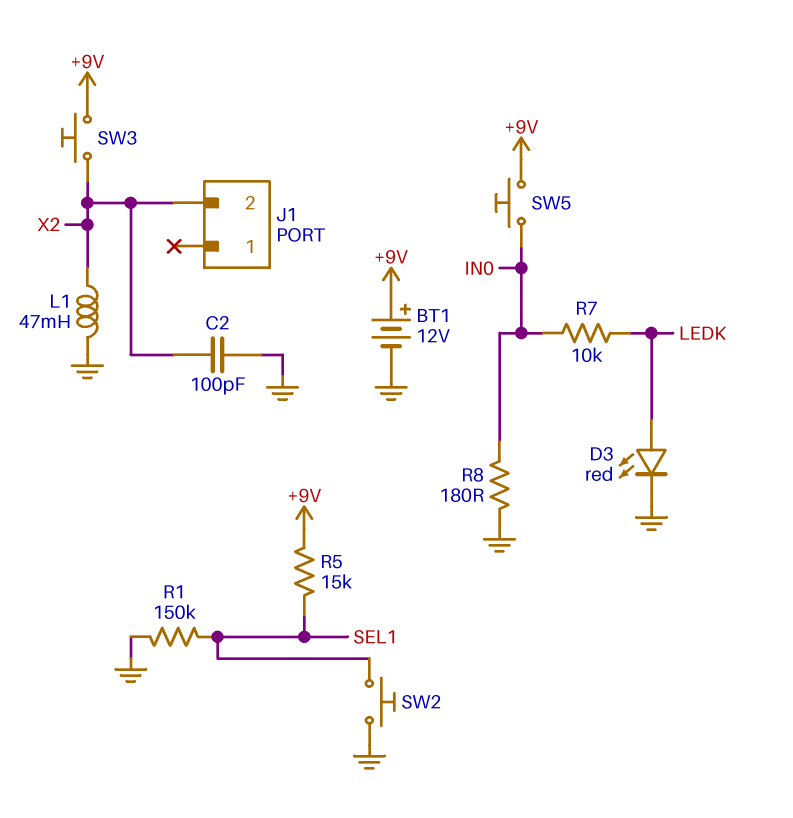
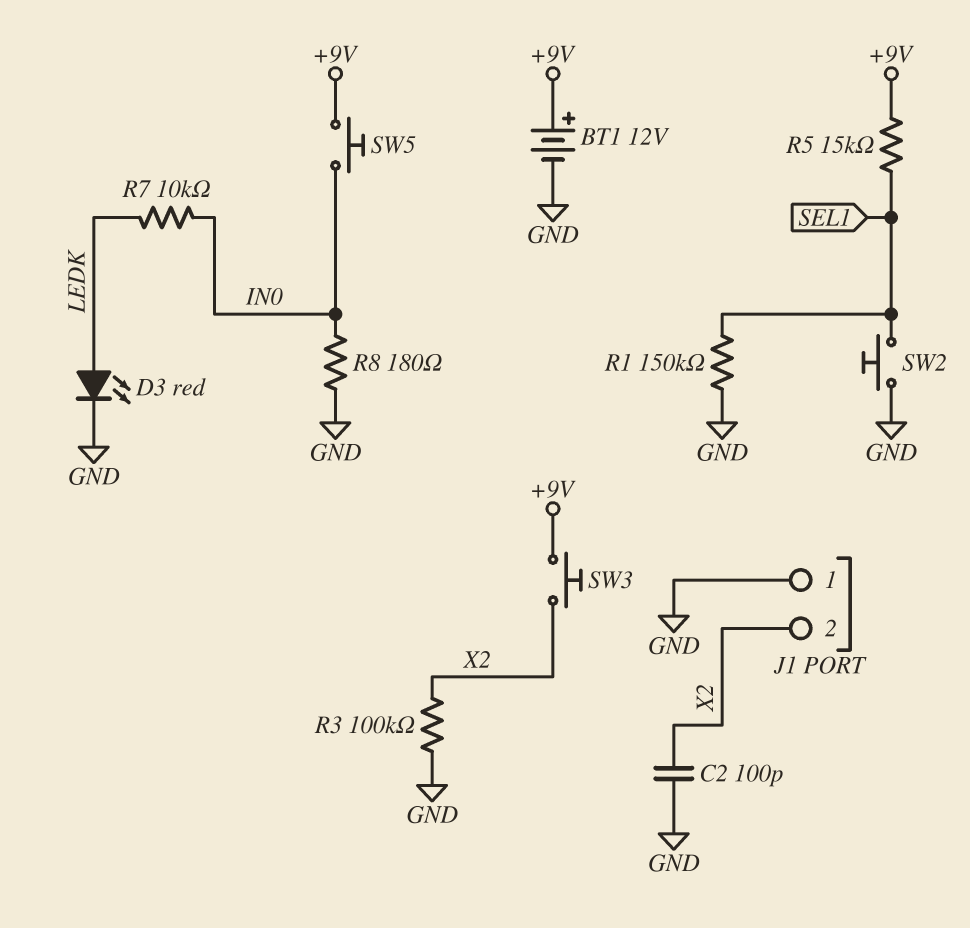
J1 pin 1: none -> GND
L1: 47mH (GND, X2) -> none
R3: none -> 100k (GND, X2)

